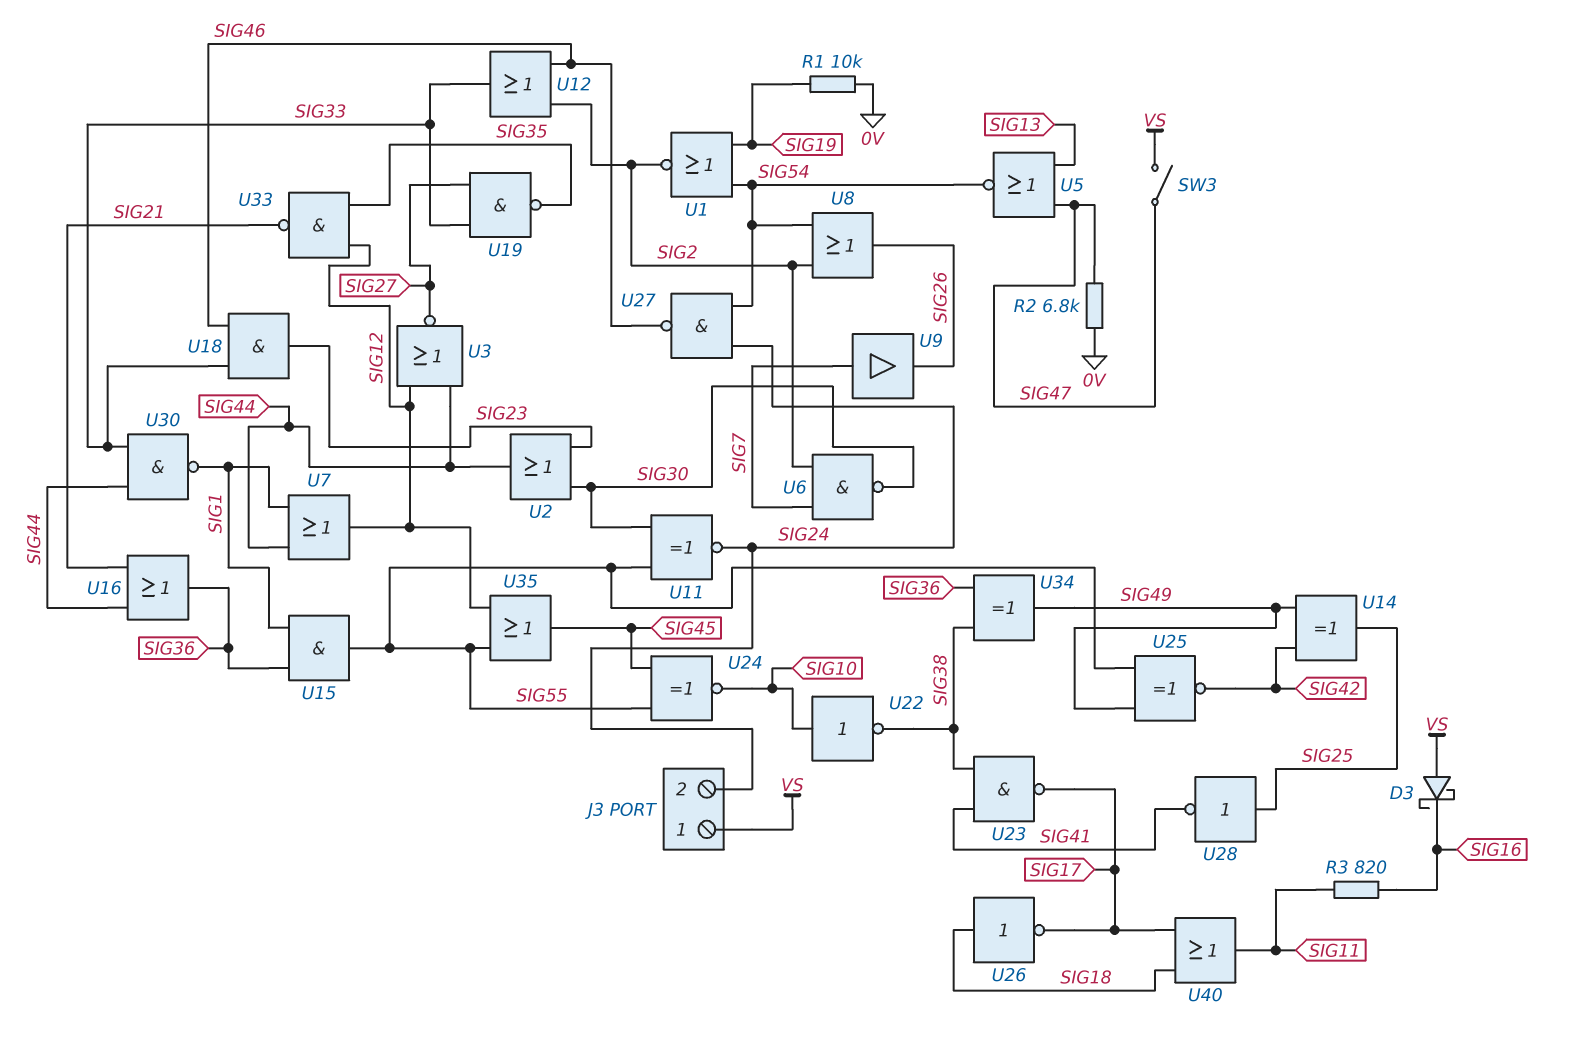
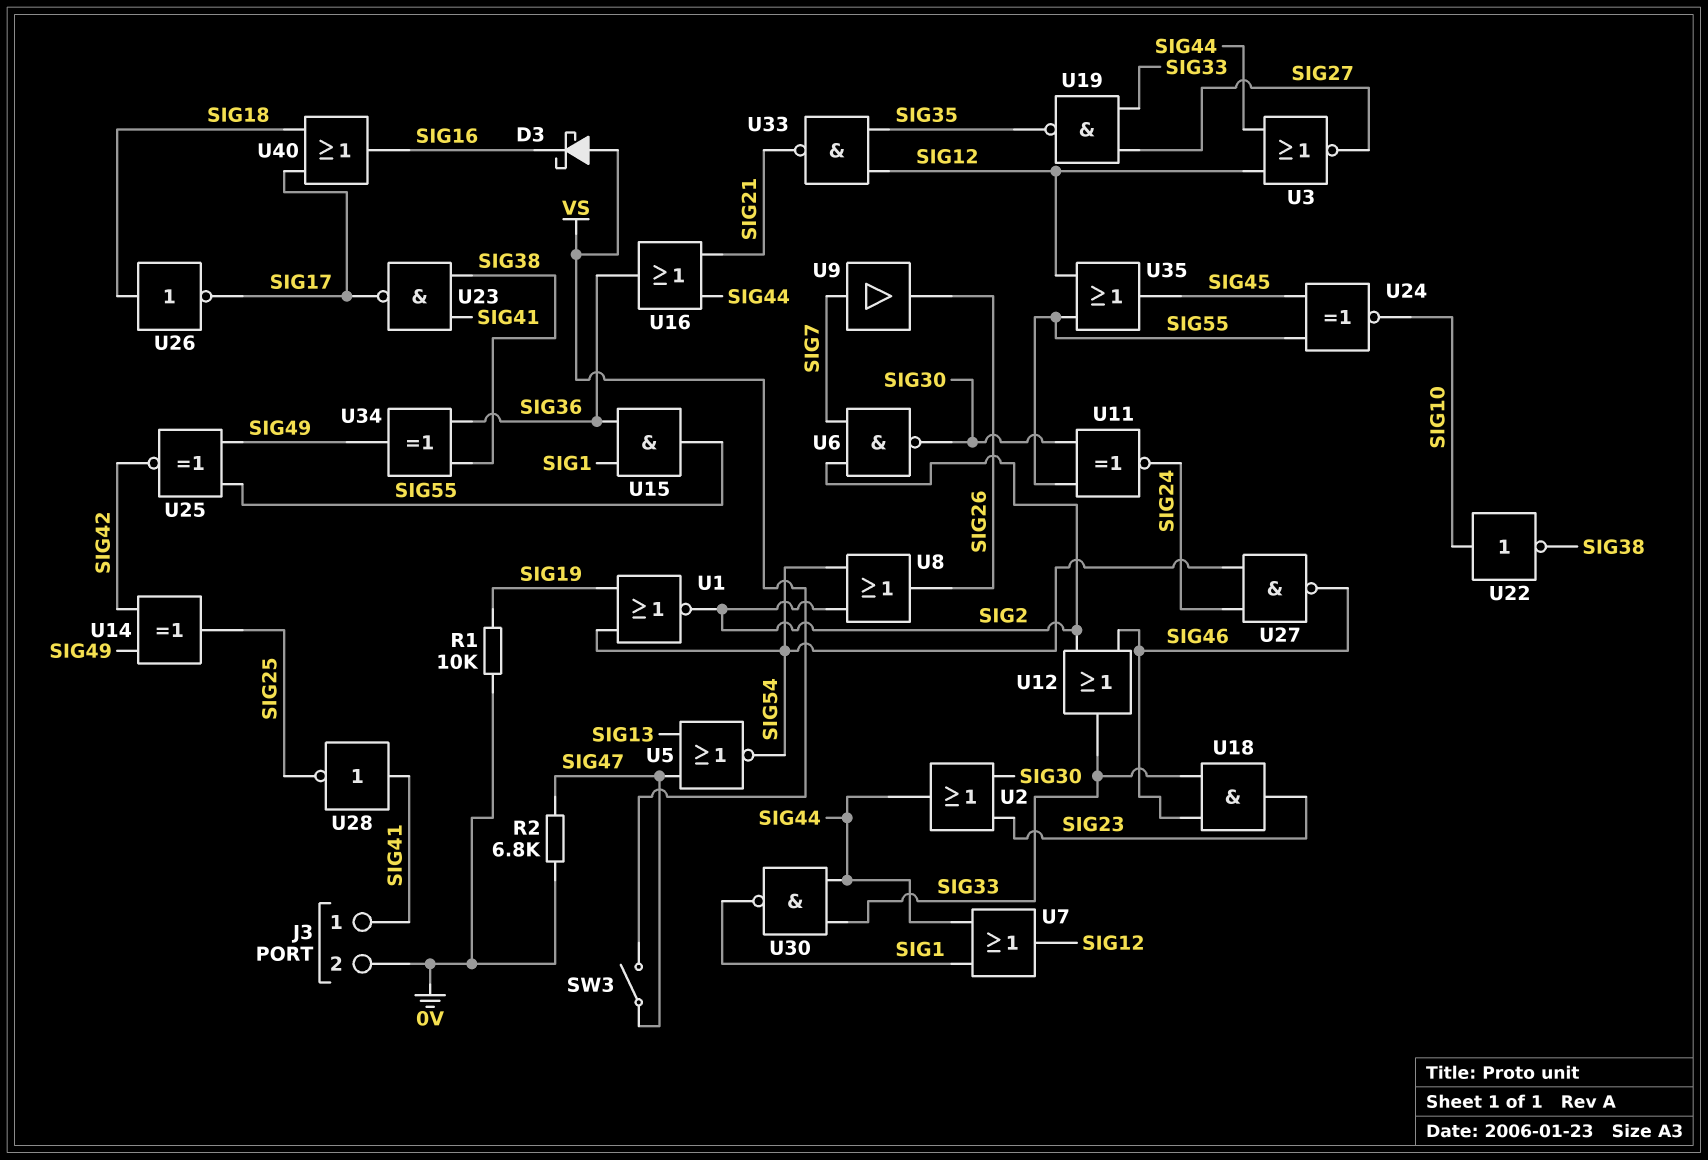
J3 pin 1: VS -> SIG41
J3 pin 2: SIG24 -> 0V
R3: 820 (SIG11, SIG16) -> none
U28: NOT (in SIG25, out SIG41) -> NOT (in SIG41, out SIG25)
U40: OR (in SIG17, in SIG18, out SIG11) -> OR (in SIG17, in SIG18, out SIG16)

